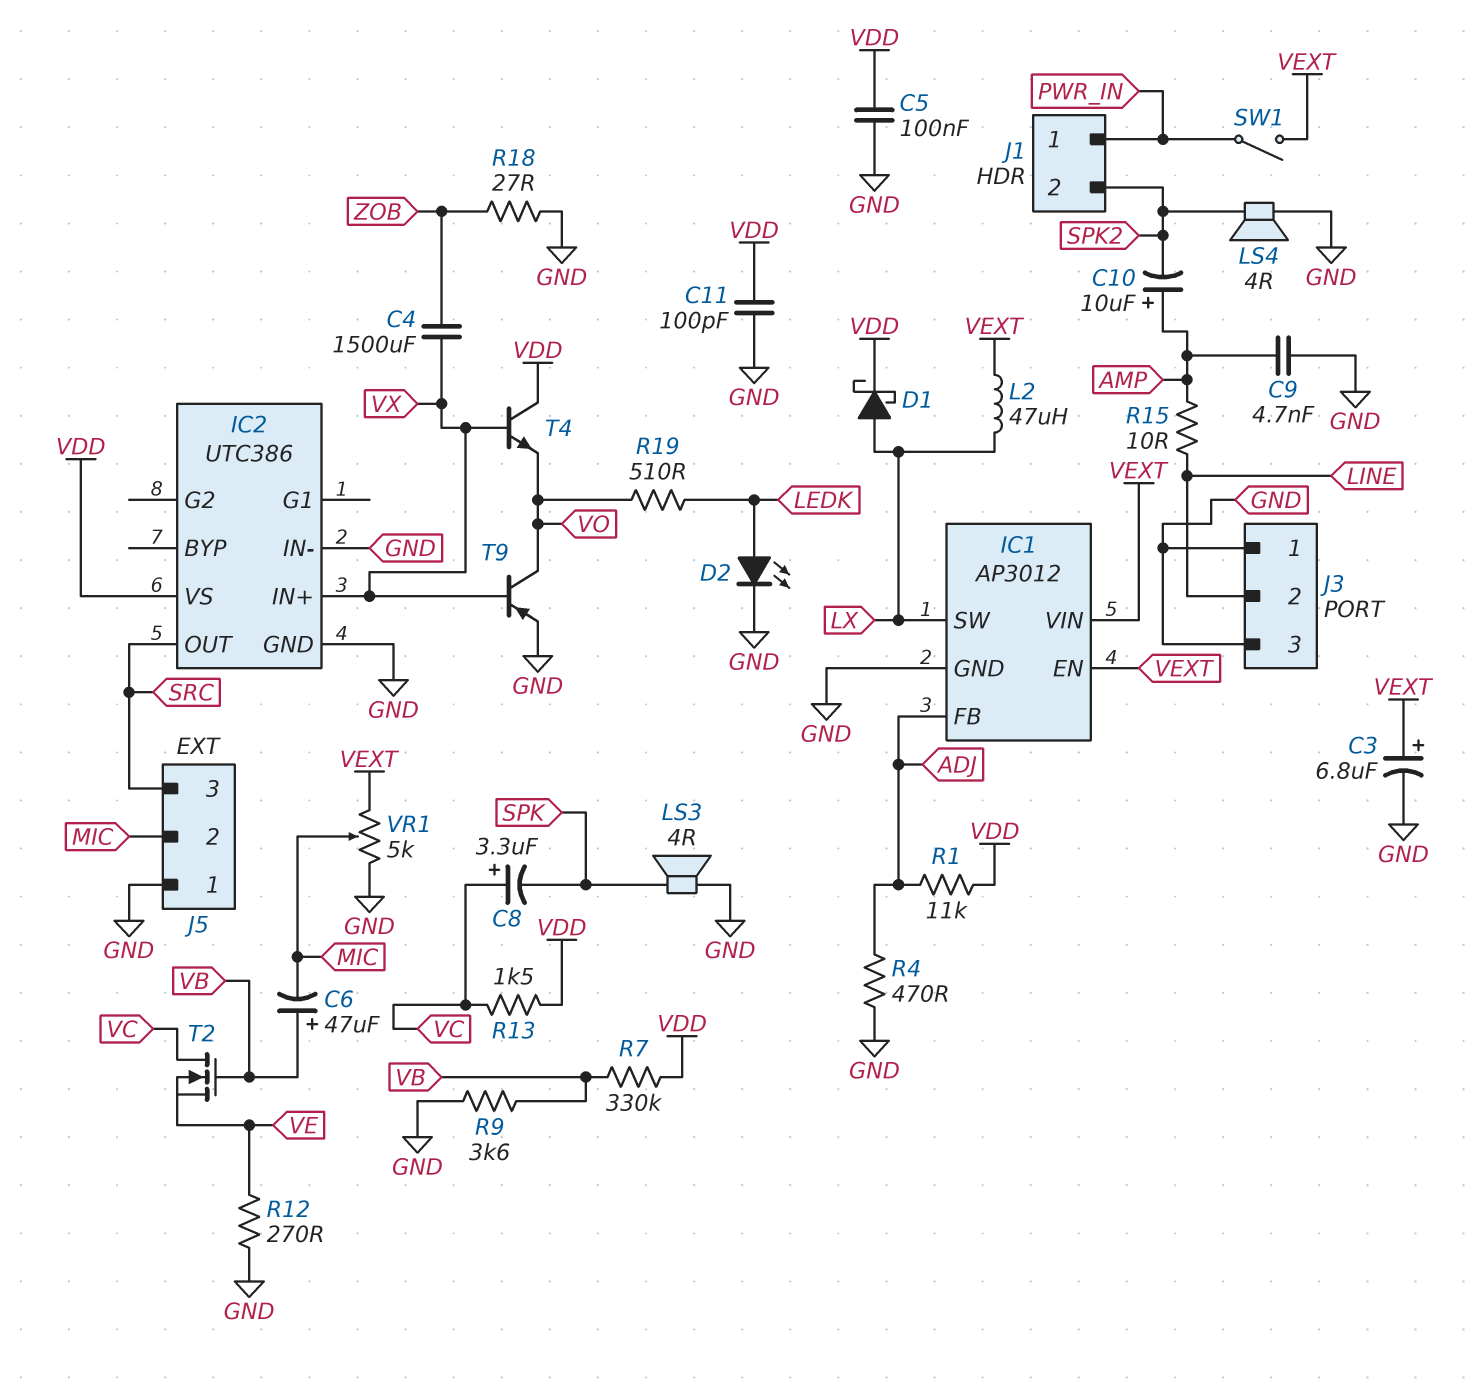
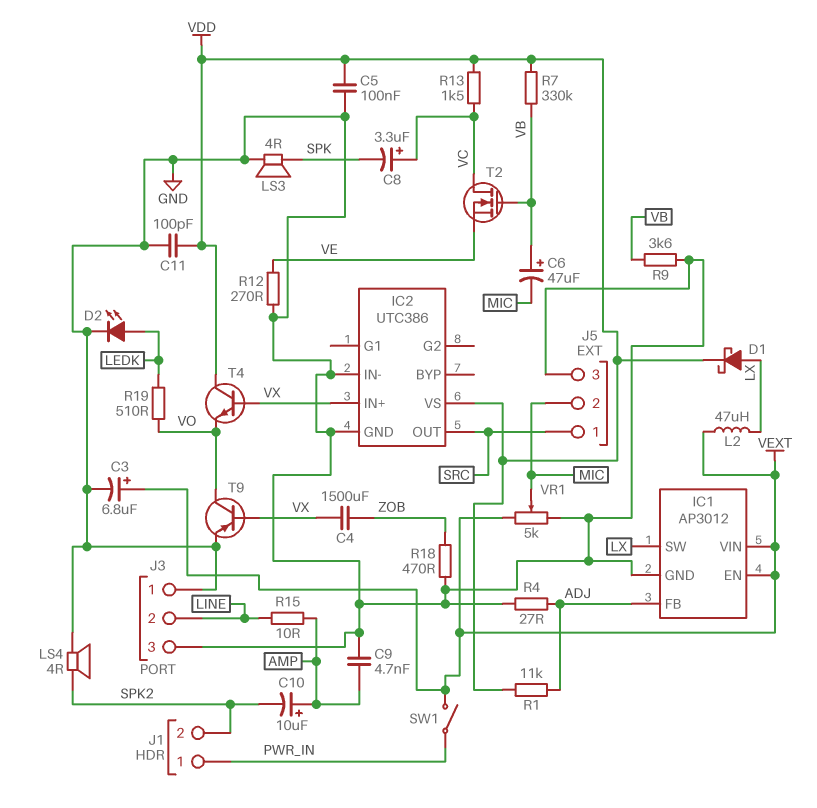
J5 pin 1: GND -> SRC
J5 pin 3: SRC -> GND
R4: 470 (ADJ, GND) -> 27 (ADJ, GND)
R18: 27 (GND, ZOB) -> 470 (GND, ZOB)

